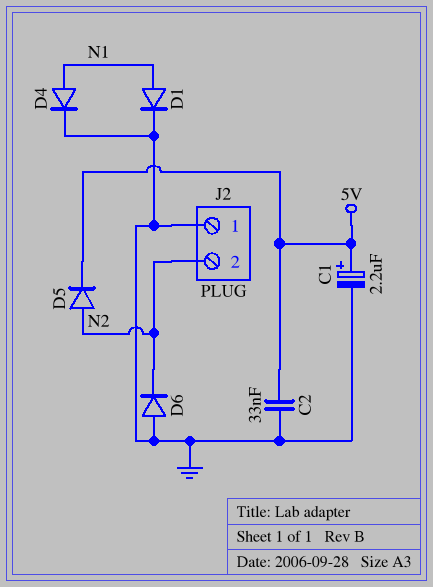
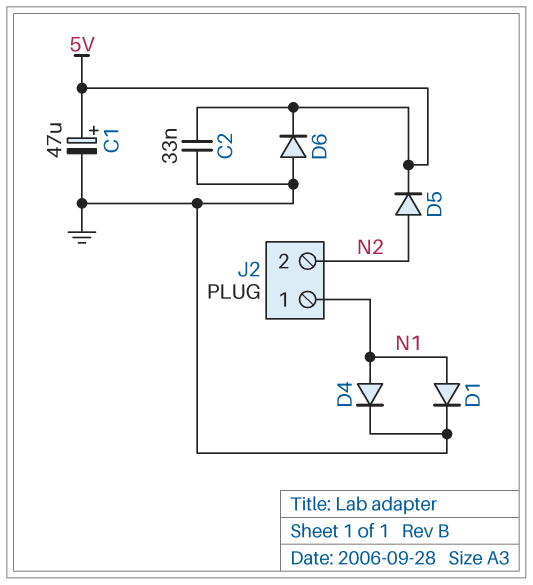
C1: 2.2uF (plus 5V, minus GND) -> 47uF (plus 5V, minus GND)
D6: diode (A GND, K N2) -> diode (A GND, K 5V)
J2 pin 1: GND -> N1

